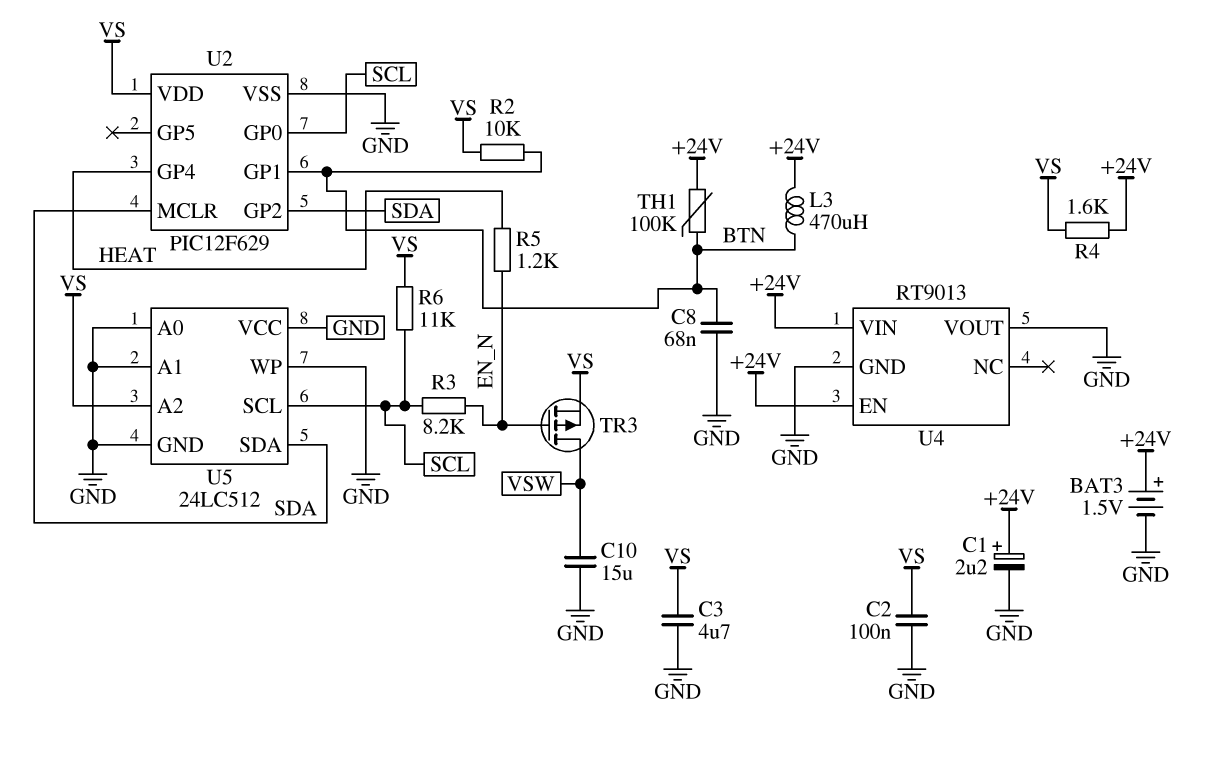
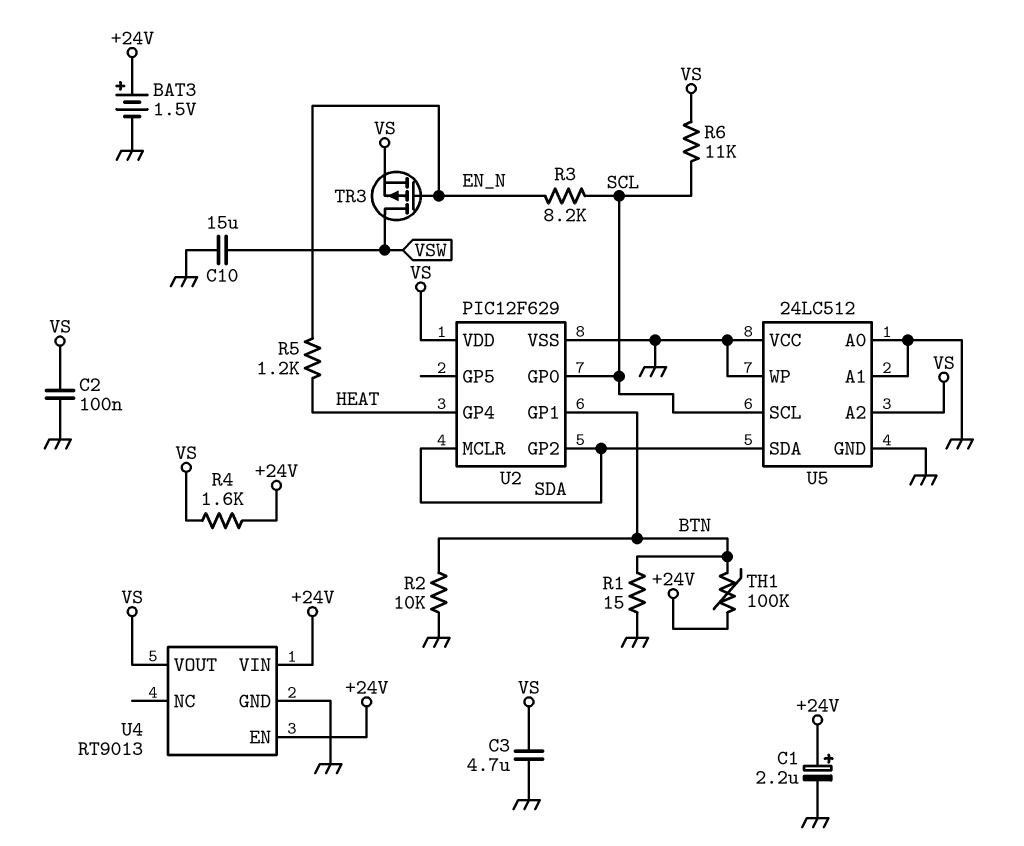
C8: 68nF (BTN, GND) -> none
L3: 470uH (+24V, BTN) -> none
R1: none -> 15 (BTN, GND)
R2: 10k (BTN, VS) -> 10k (BTN, GND)
U4 pin VOUT: GND -> VS

